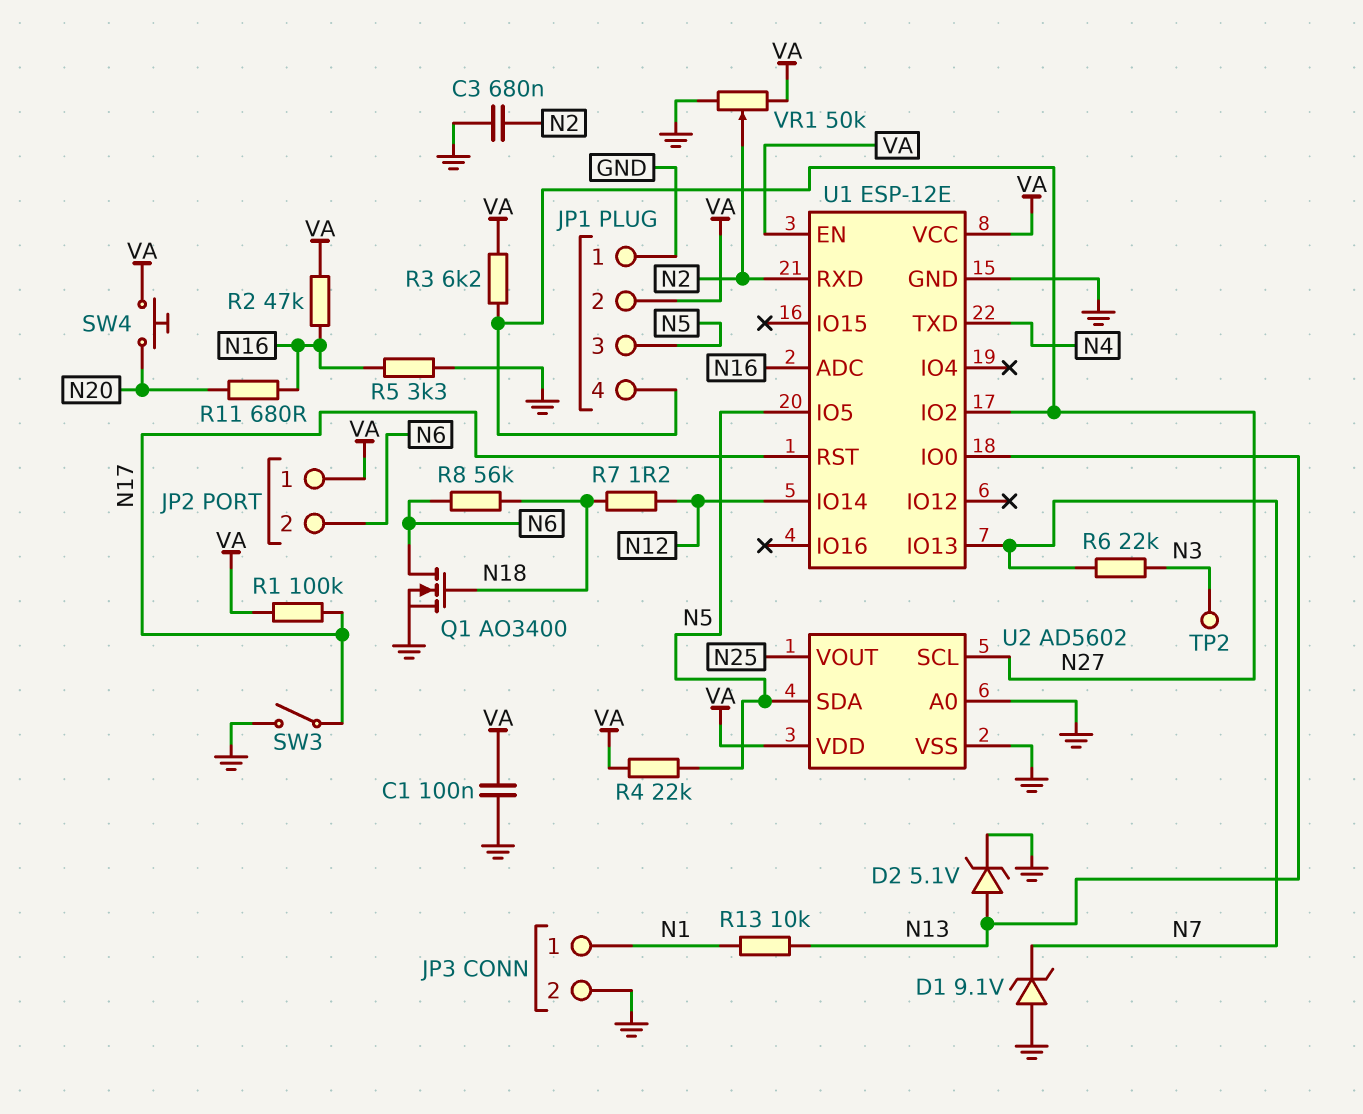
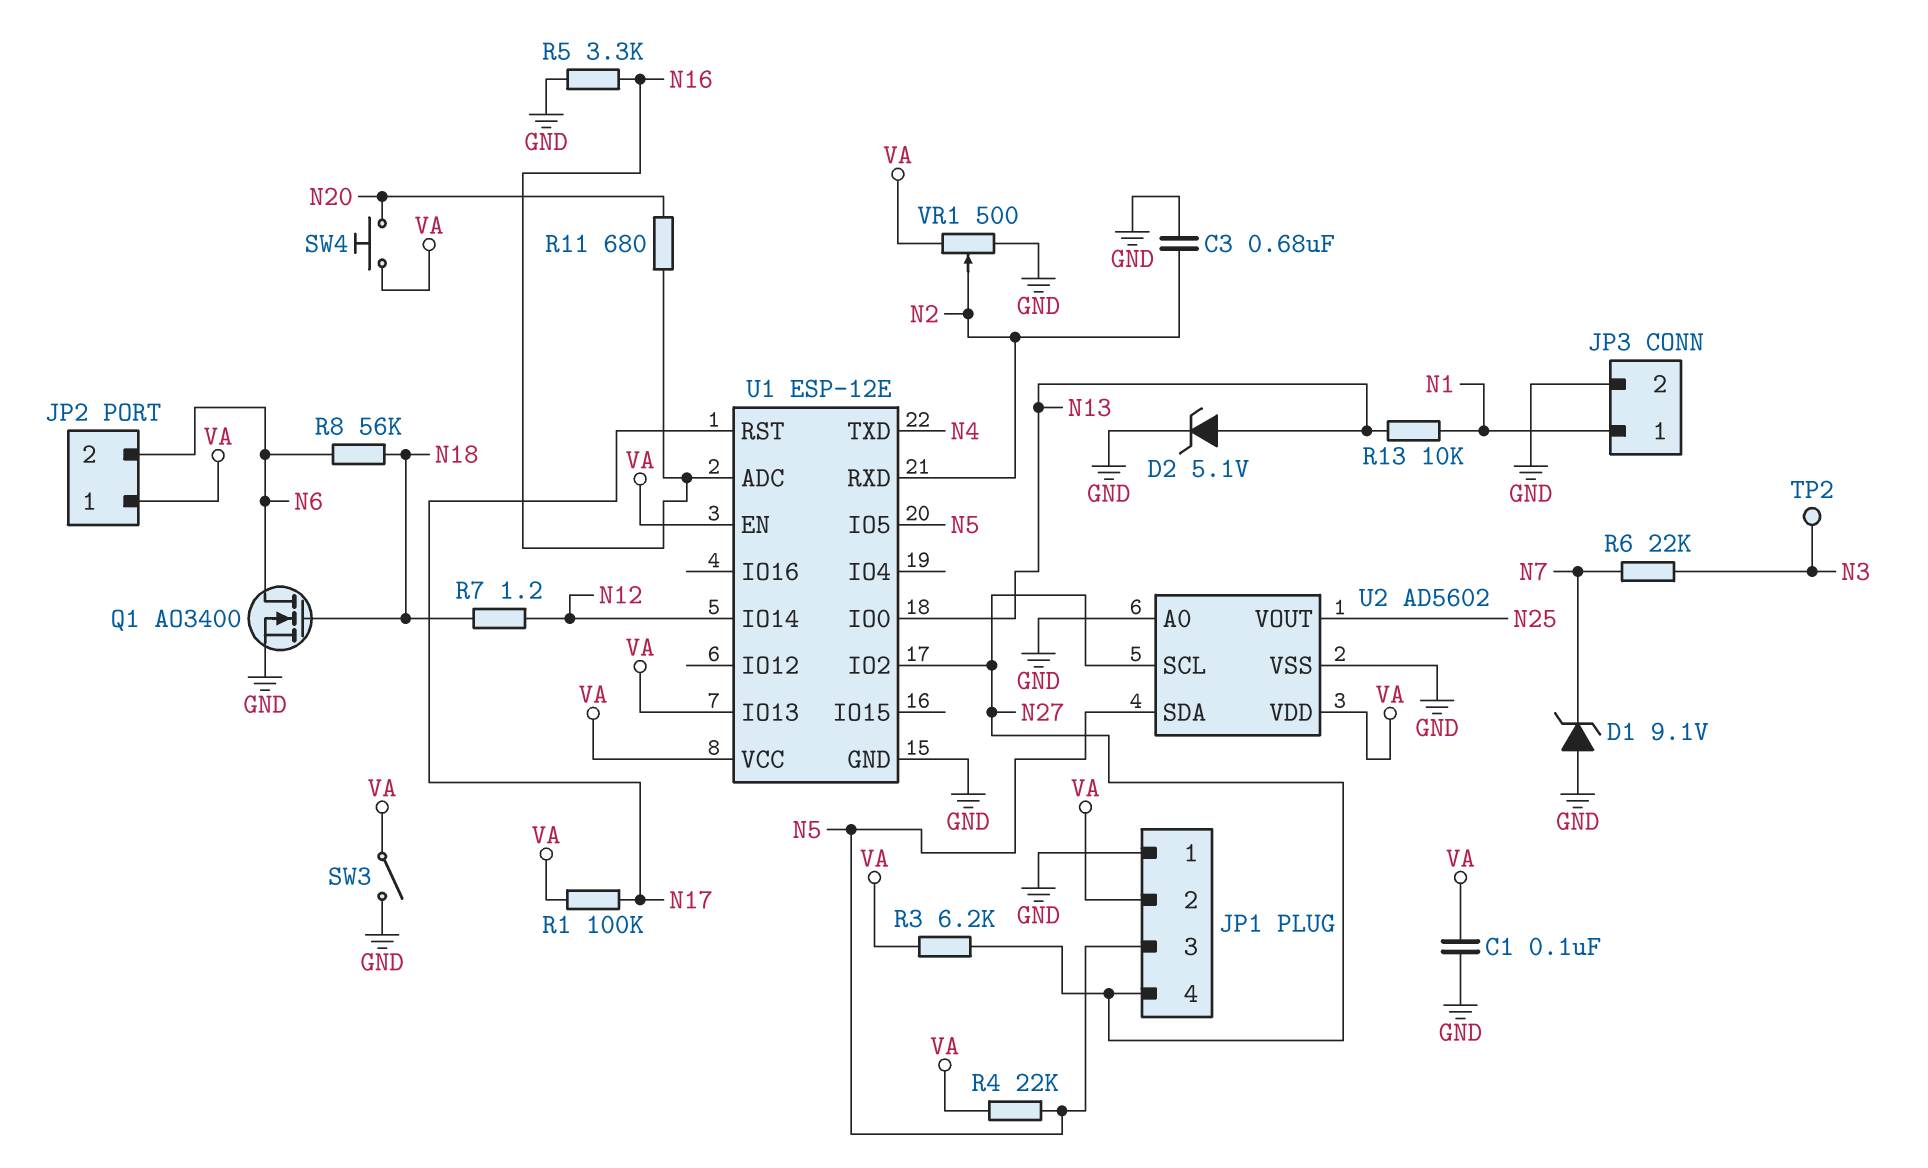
R2: 47k (N16, VA) -> none
SW3: switch (GND, N17) -> switch (GND, VA)
U1 pin IO13: N7 -> VA
VR1: 50k (GND, VA, wiper N2) -> 500 (GND, VA, wiper N2)

